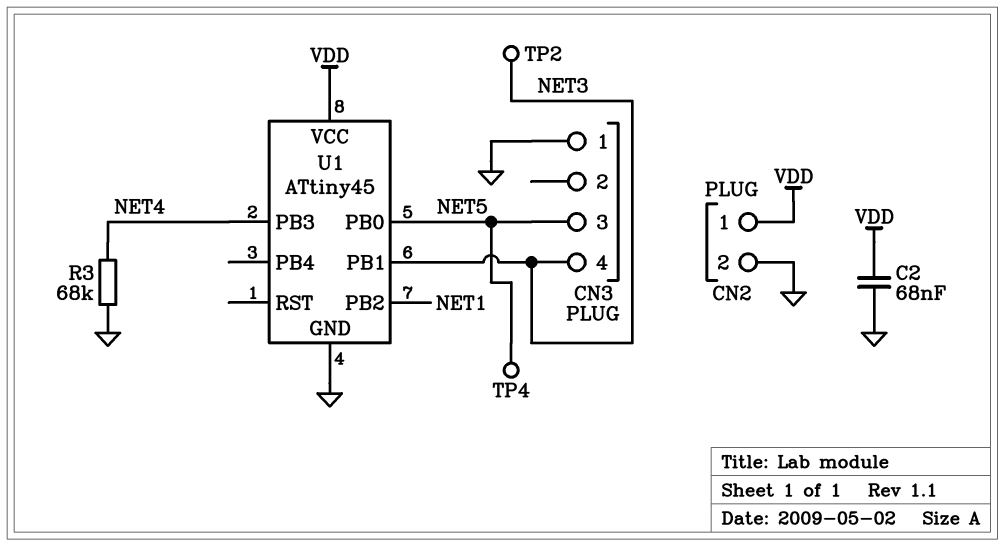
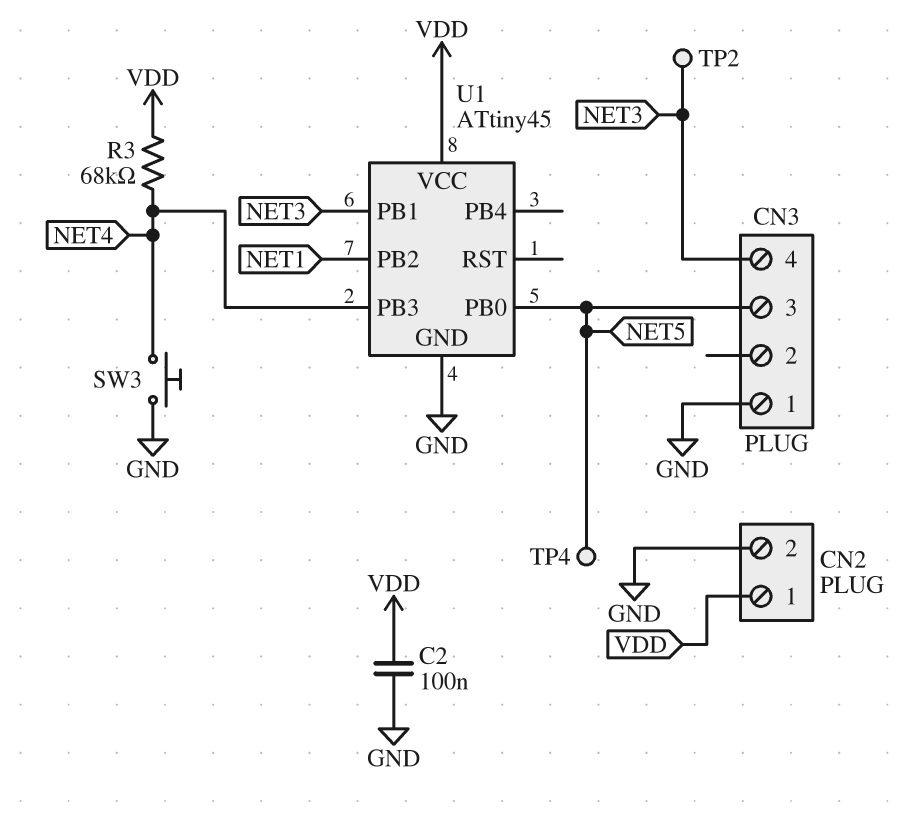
C2: 68nF (GND, VDD) -> 100nF (GND, VDD)
R3: 68k (GND, NET4) -> 68k (NET4, VDD)
SW3: none -> button (GND, NET4)

